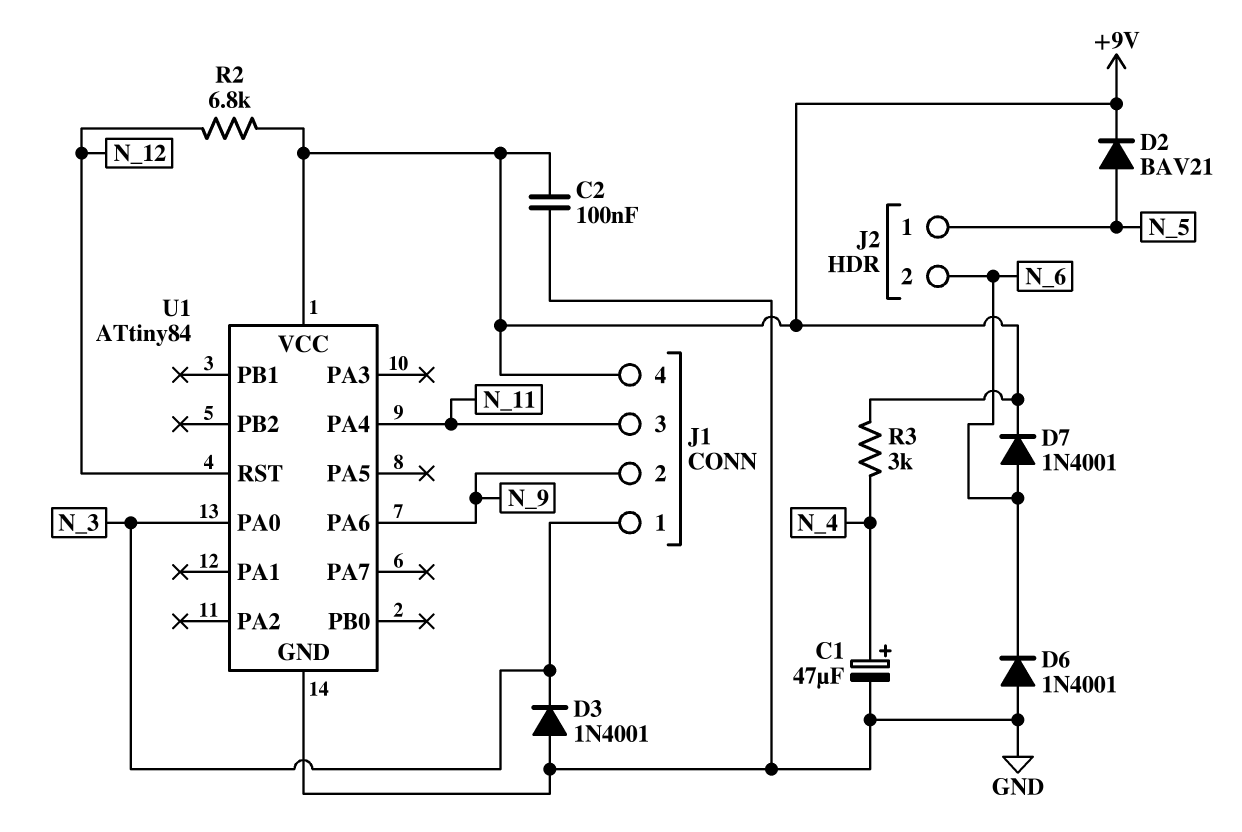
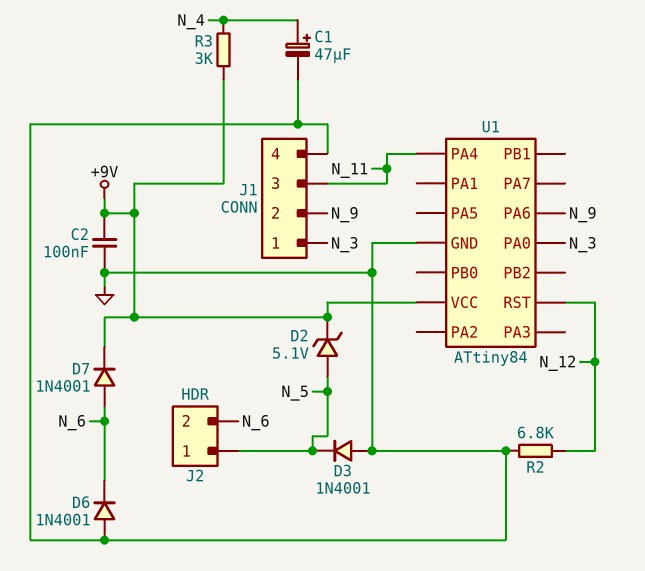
D2: diode BAV21 (A N_5, K +9V) -> zener 5.1V (A N_5, K +9V)
D3: diode 1N4001 (A GND, K N_3) -> diode 1N4001 (A GND, K N_5)
J1 pin 4: +9V -> GND
R2: 6.8k (+9V, N_12) -> 6.8k (GND, N_12)

